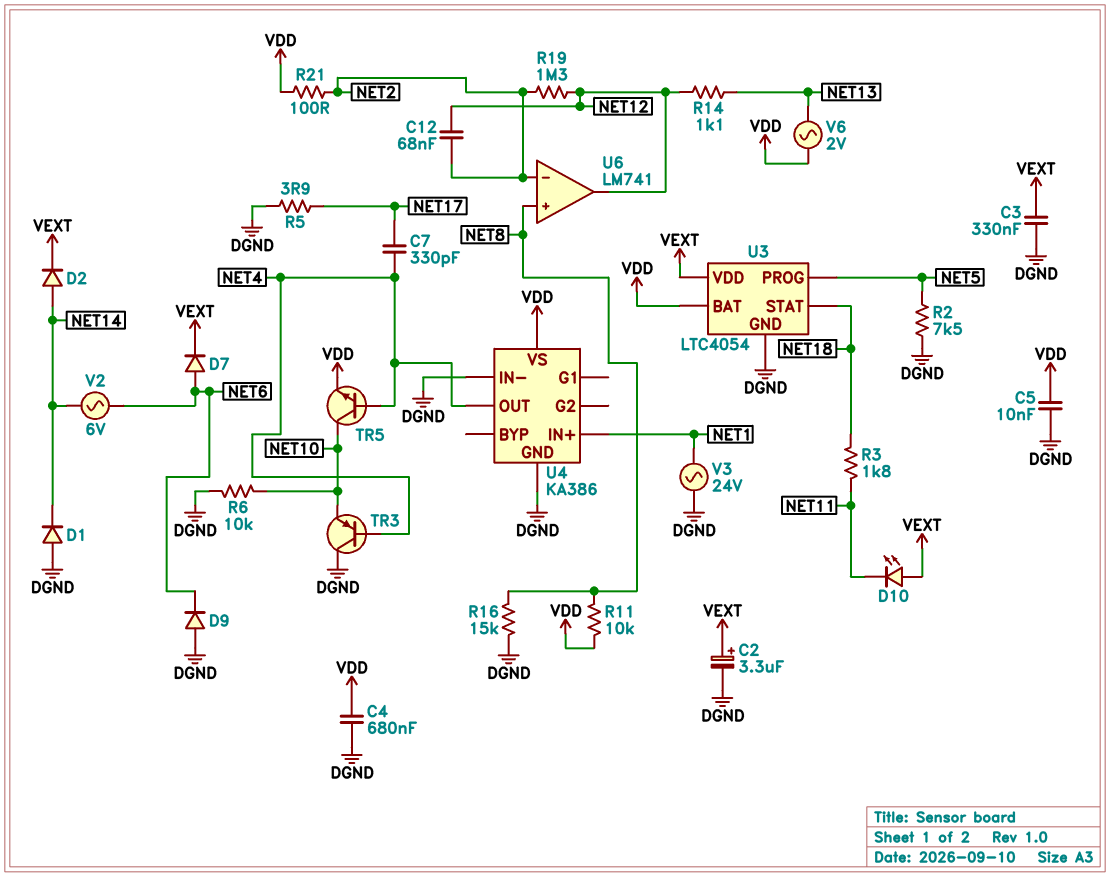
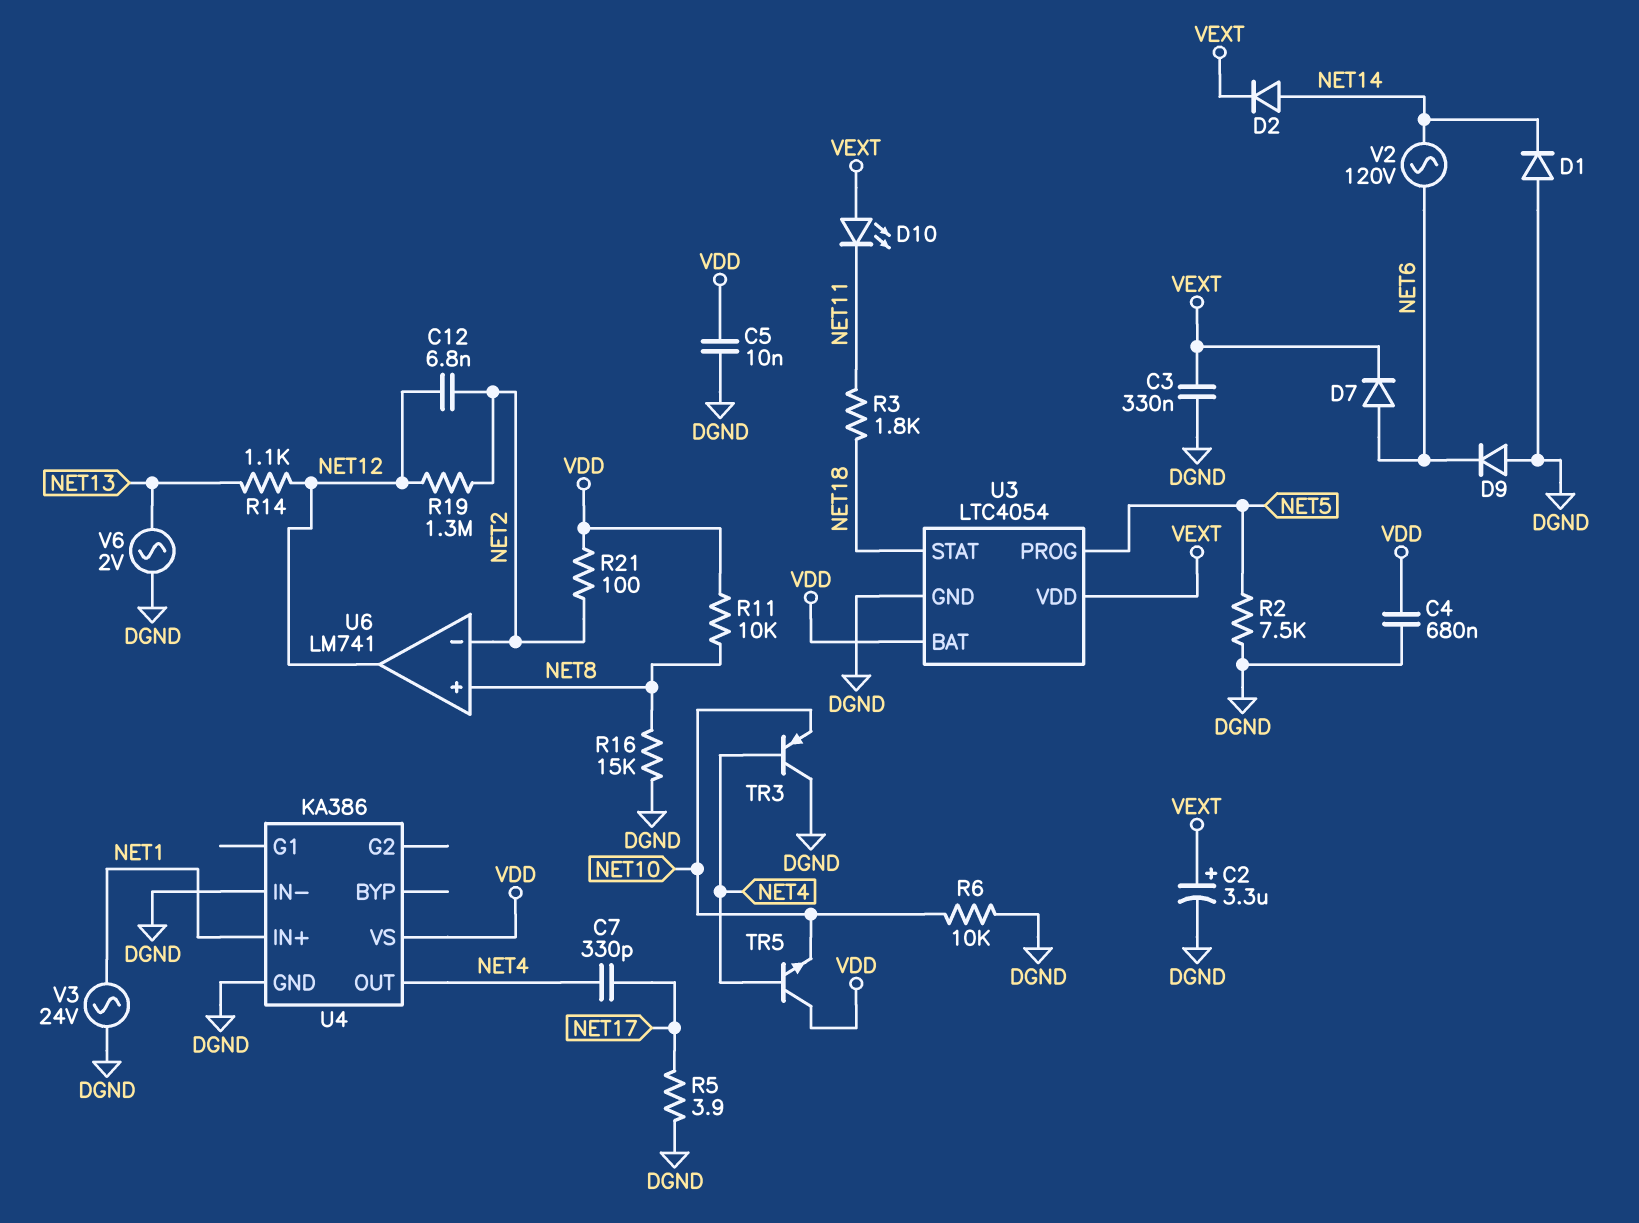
C12: 68nF (NET2, NET12) -> 6.8nF (NET2, NET12)
TR5: NPN (B NET4, C NET10, E VDD) -> NPN (B NET4, C VDD, E NET10)
V2: AC 6V (NET6, NET14) -> AC 120V (NET6, NET14)
V6: AC 2V (NET13, VDD) -> AC 2V (DGND, NET13)

